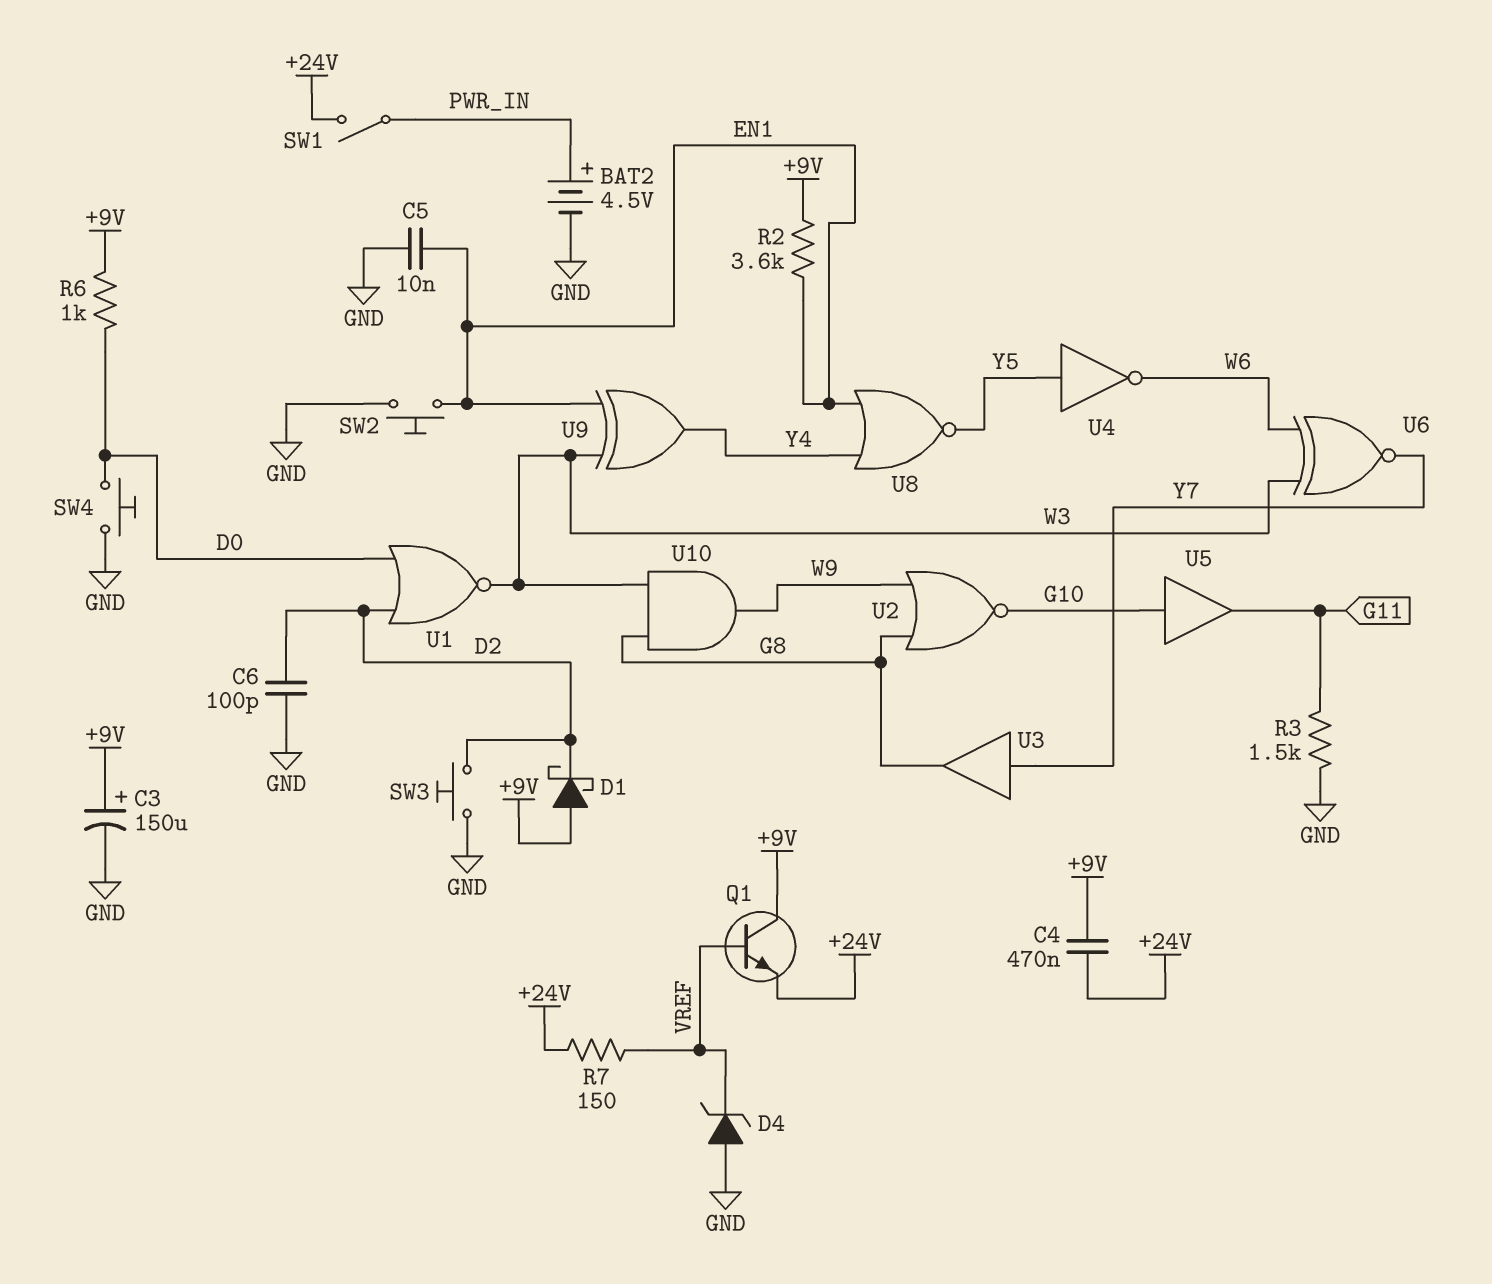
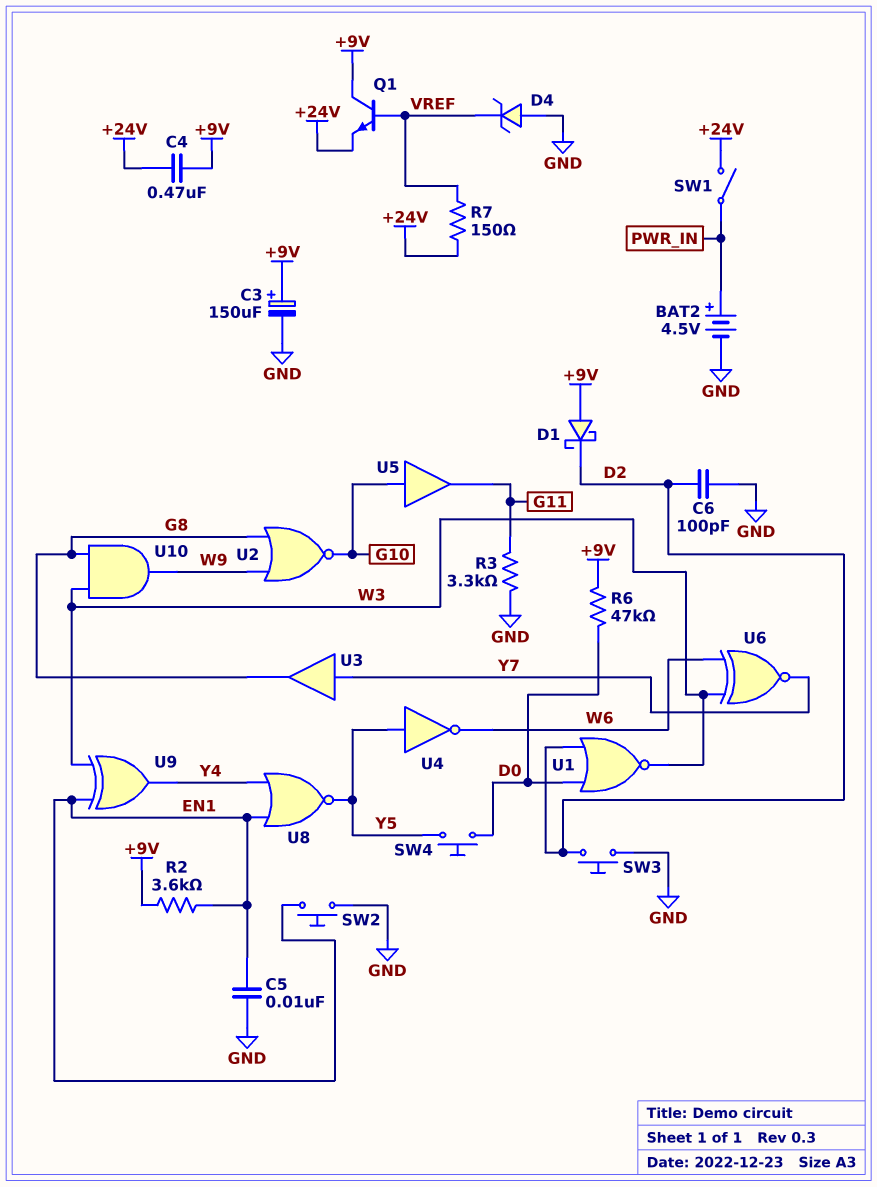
R3: 1.5k (G11, GND) -> 3.3k (G11, GND)
R6: 1k (+9V, D0) -> 47k (+9V, D0)
SW4: button (D0, GND) -> button (D0, Y5)

